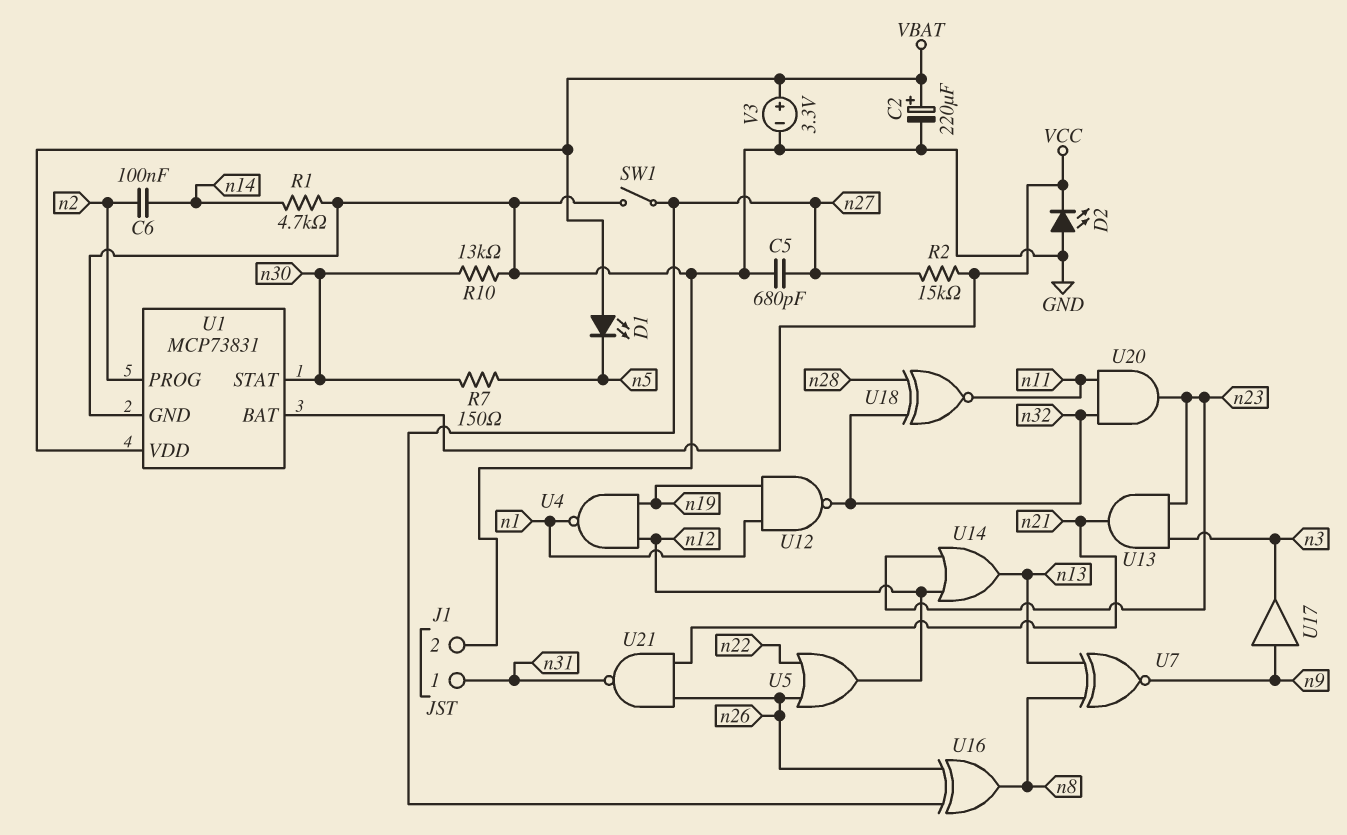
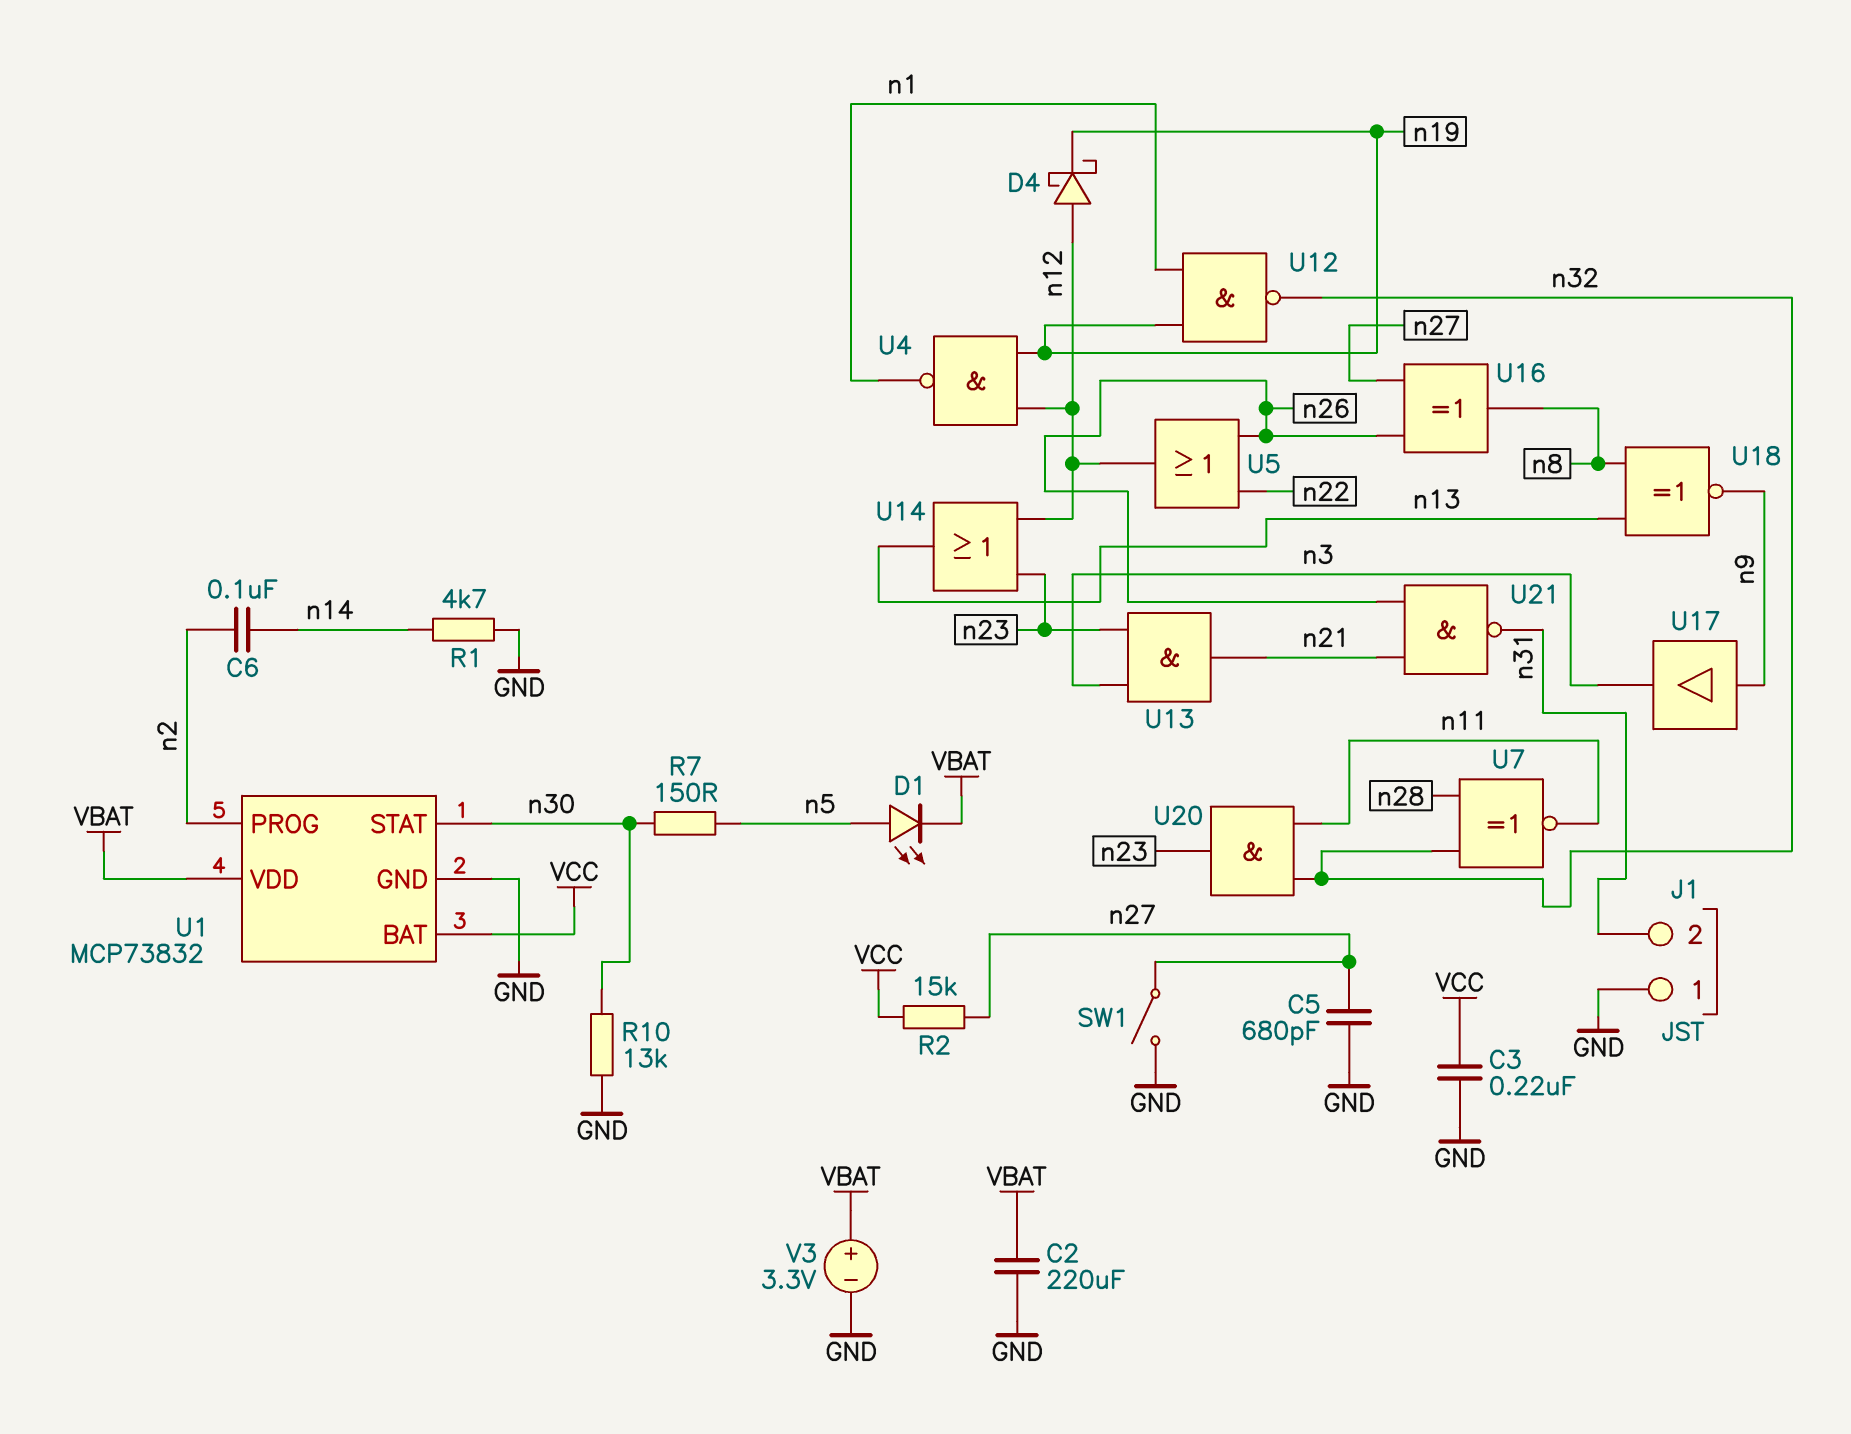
C2: 220uF (plus VBAT, minus GND) -> 220uF (GND, VBAT)
C3: none -> 220nF (GND, VCC)
D1: LED (A VBAT, K n5) -> LED (A n5, K VBAT)
D2: LED (A GND, K VCC) -> none
D4: none -> schottky (A n12, K n19)
J1 pin 1: n31 -> GND
J1 pin 2: GND -> n31
U1: MCP73831 -> MCP73832
U7: XNOR (in n8, in n13, out n9) -> XNOR (in n28, in n32, out n11)
U18: XNOR (in n28, in n32, out n11) -> XNOR (in n8, in n13, out n9)

